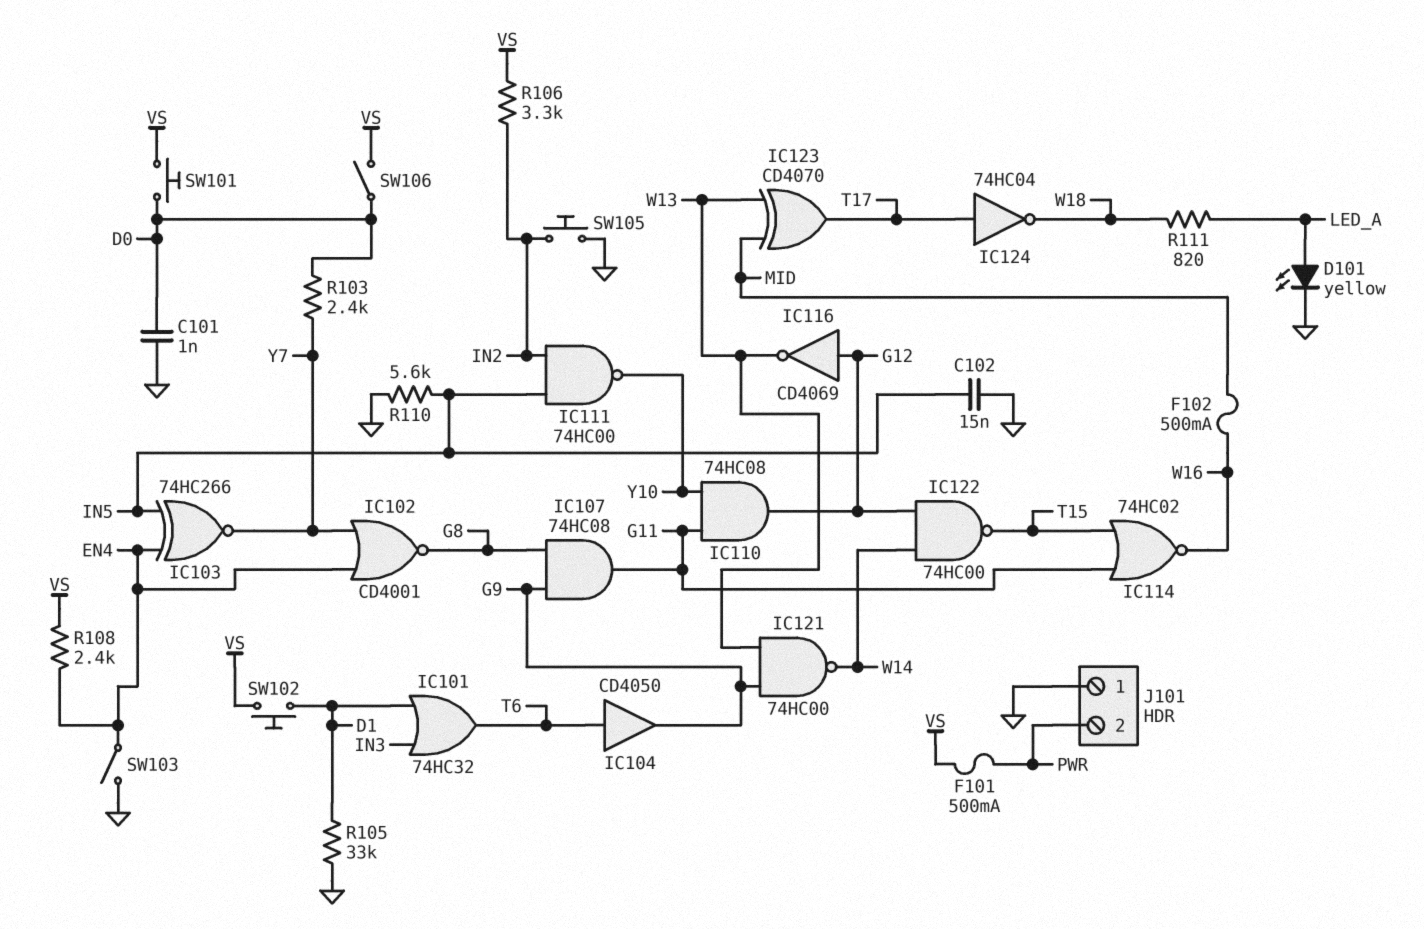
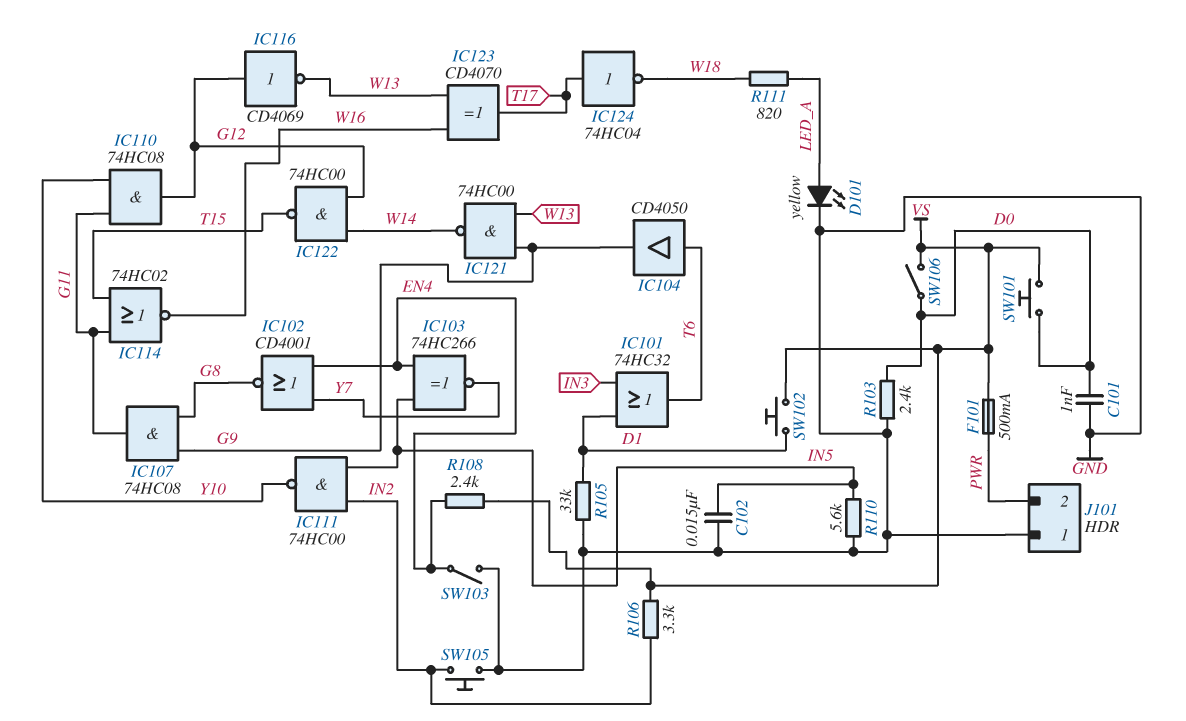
F102: 500mA (MID, W16) -> none
IC123: XOR CD4070 (in MID, in W13, out T17) -> XOR CD4070 (in W13, in W16, out T17)
R103: 2.4k (D0, Y7) -> 2.4k (D0, GND)

